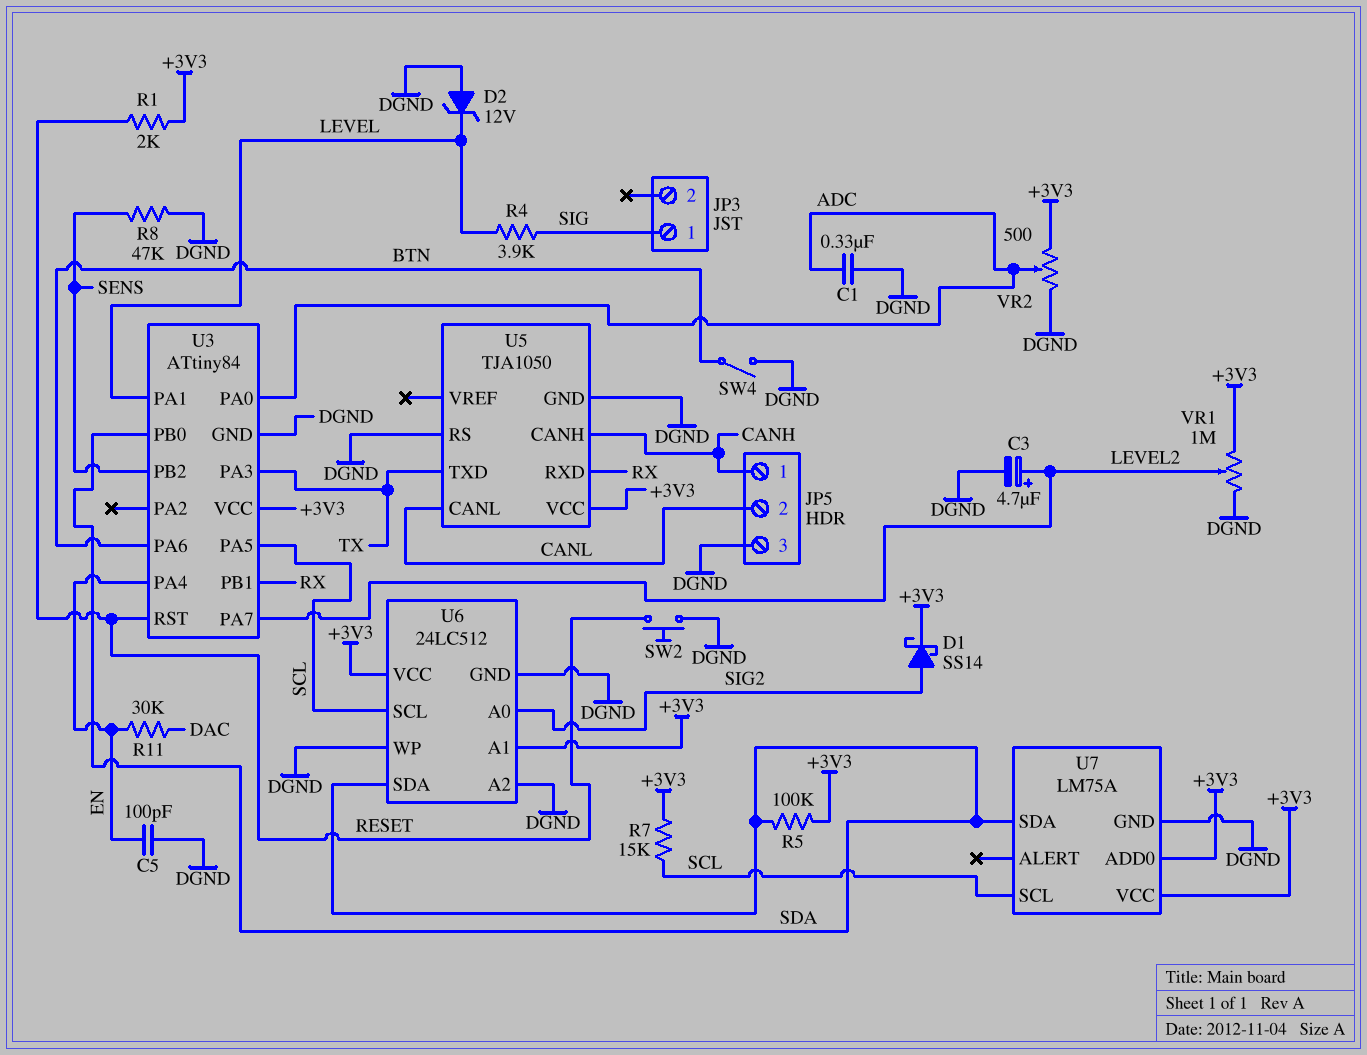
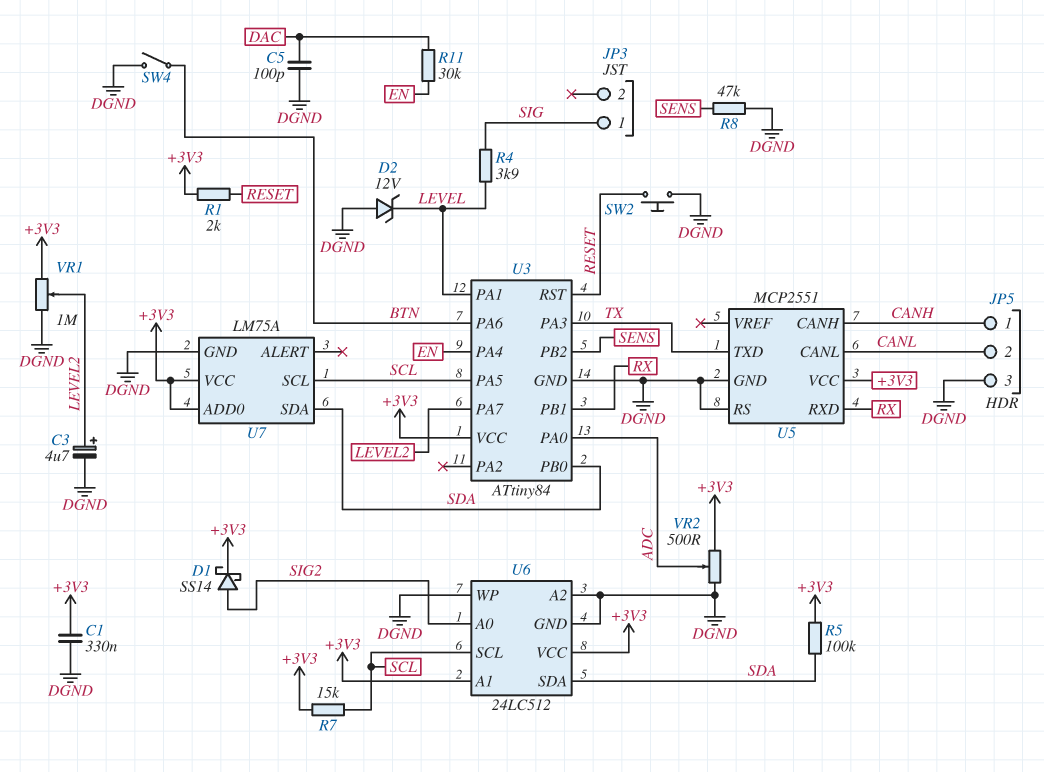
C1: 330nF (ADC, DGND) -> 330nF (+3V3, DGND)
C5: 100pF (DGND, EN) -> 100pF (DAC, DGND)
U5: TJA1050 -> MCP2551

